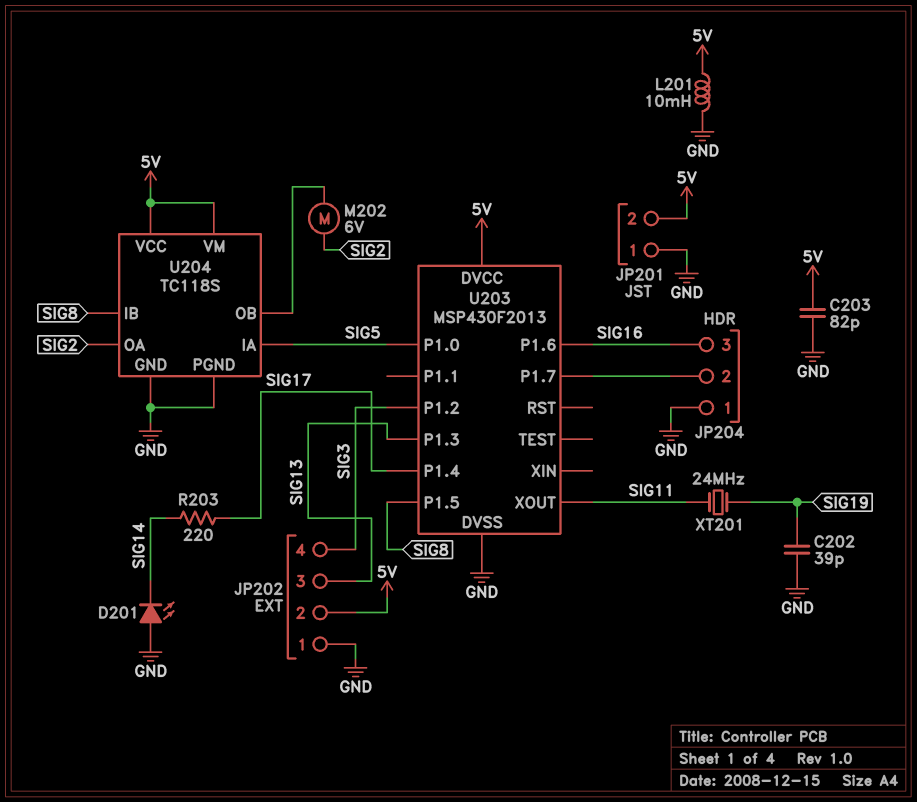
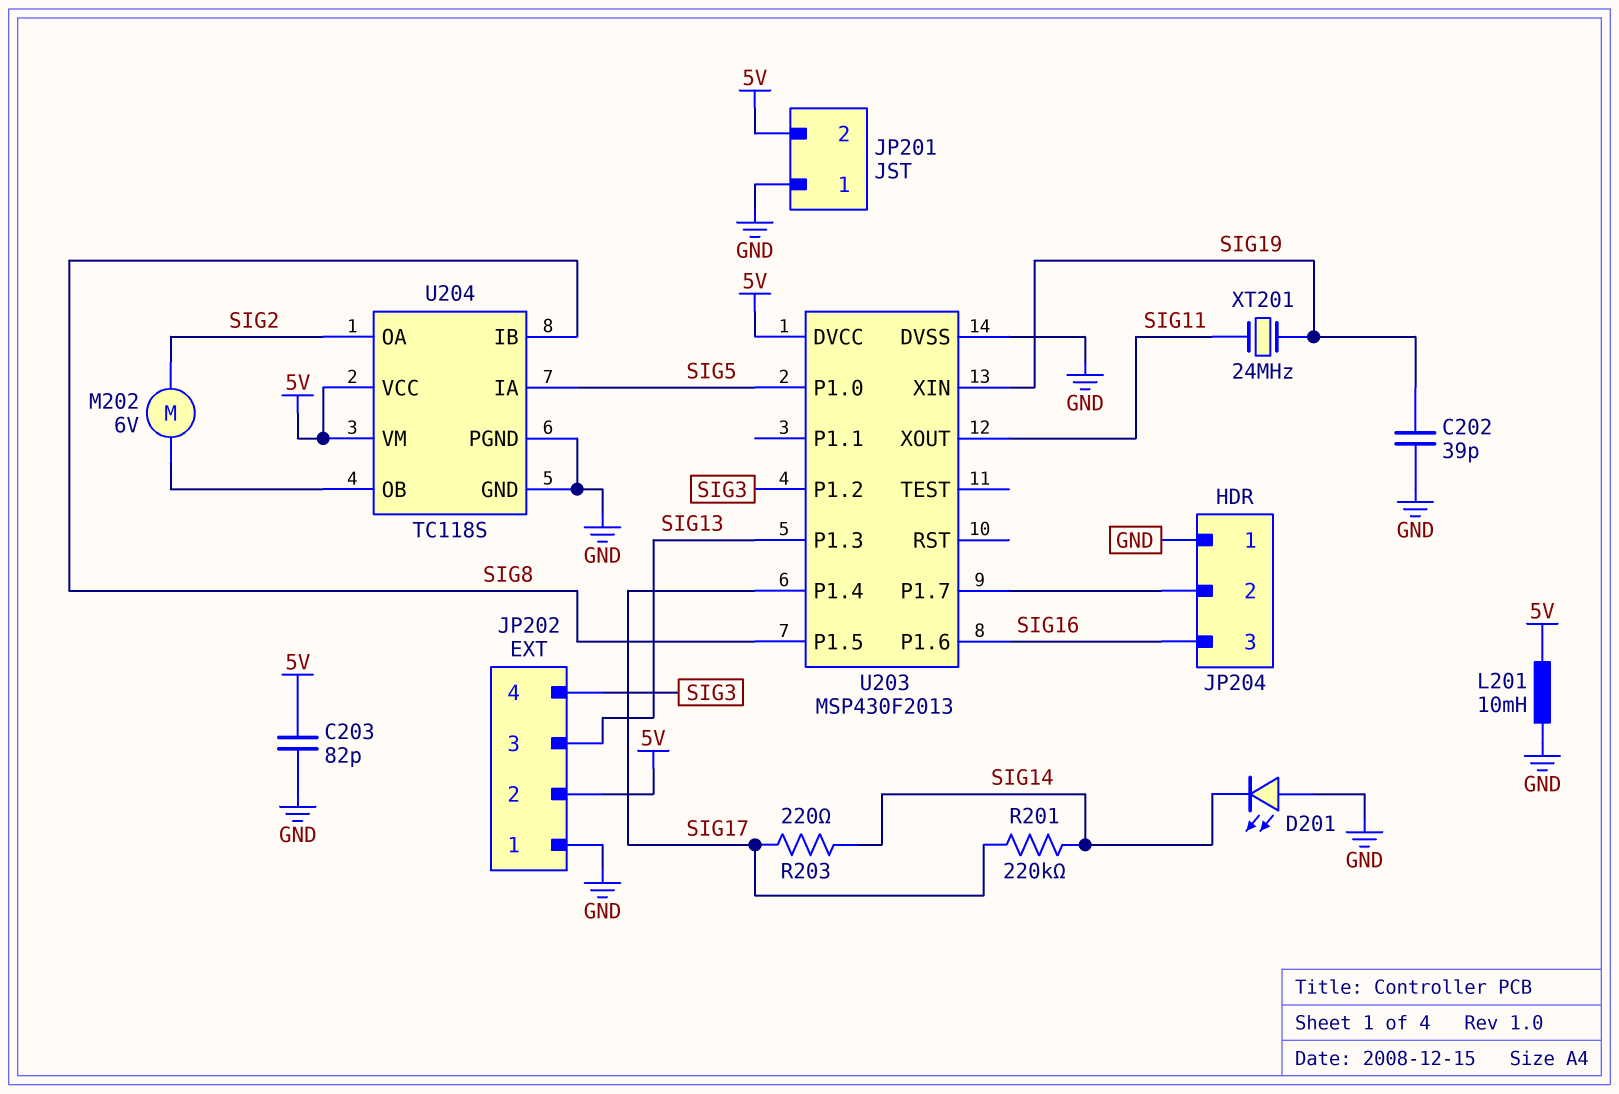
R201: none -> 220k (SIG14, SIG17)
U203 pin XIN: none -> SIG19

